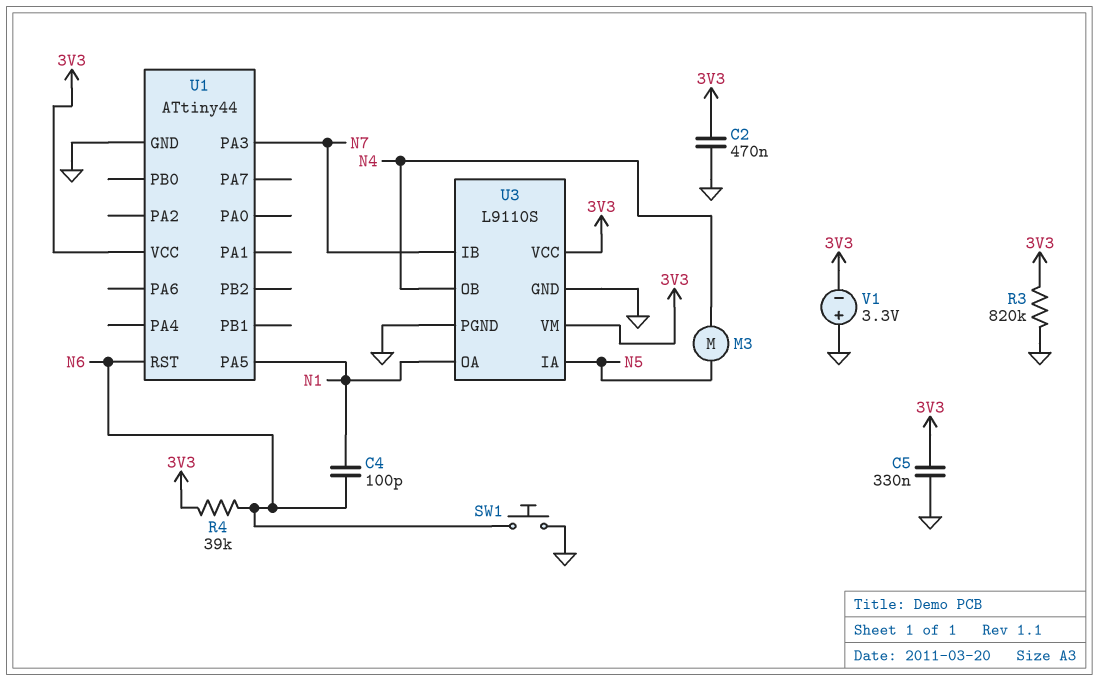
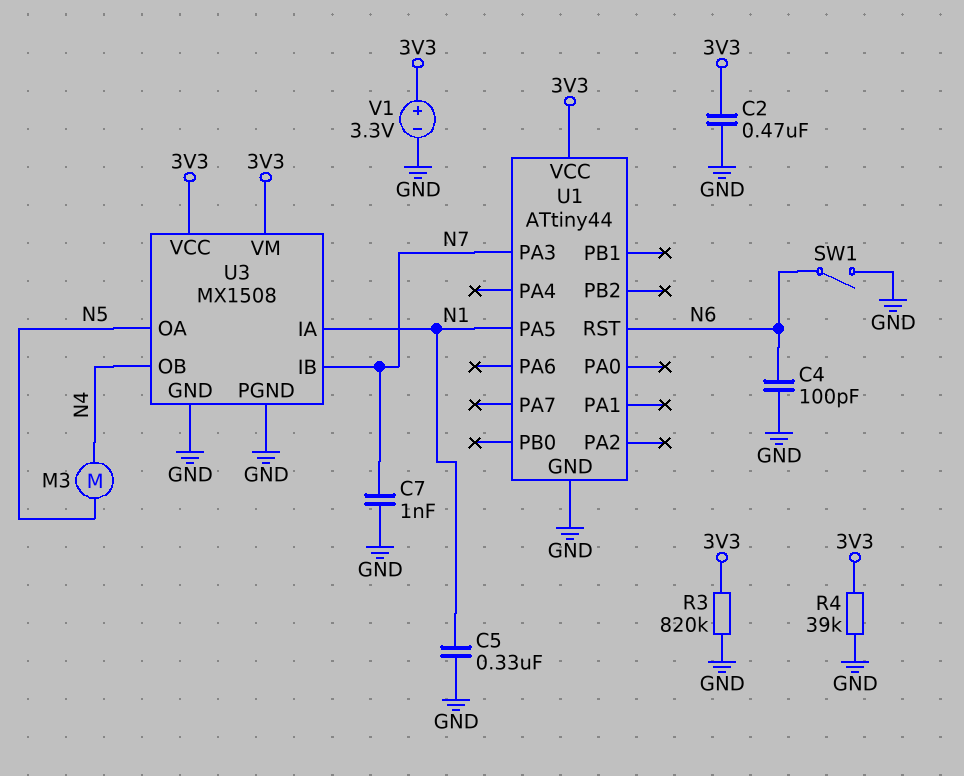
C4: 100pF (N1, N6) -> 100pF (GND, N6)
C5: 330nF (3V3, GND) -> 330nF (GND, N1)
C7: none -> 1nF (GND, N7)
R4: 39k (3V3, N6) -> 39k (3V3, GND)
SW1: button (GND, N6) -> switch (GND, N6)
U3: L9110S -> MX1508
U3 pin IA: N5 -> N1
U3 pin OA: N1 -> N5
V1: 3.3V (plus GND, minus 3V3) -> 3.3V (plus 3V3, minus GND)

